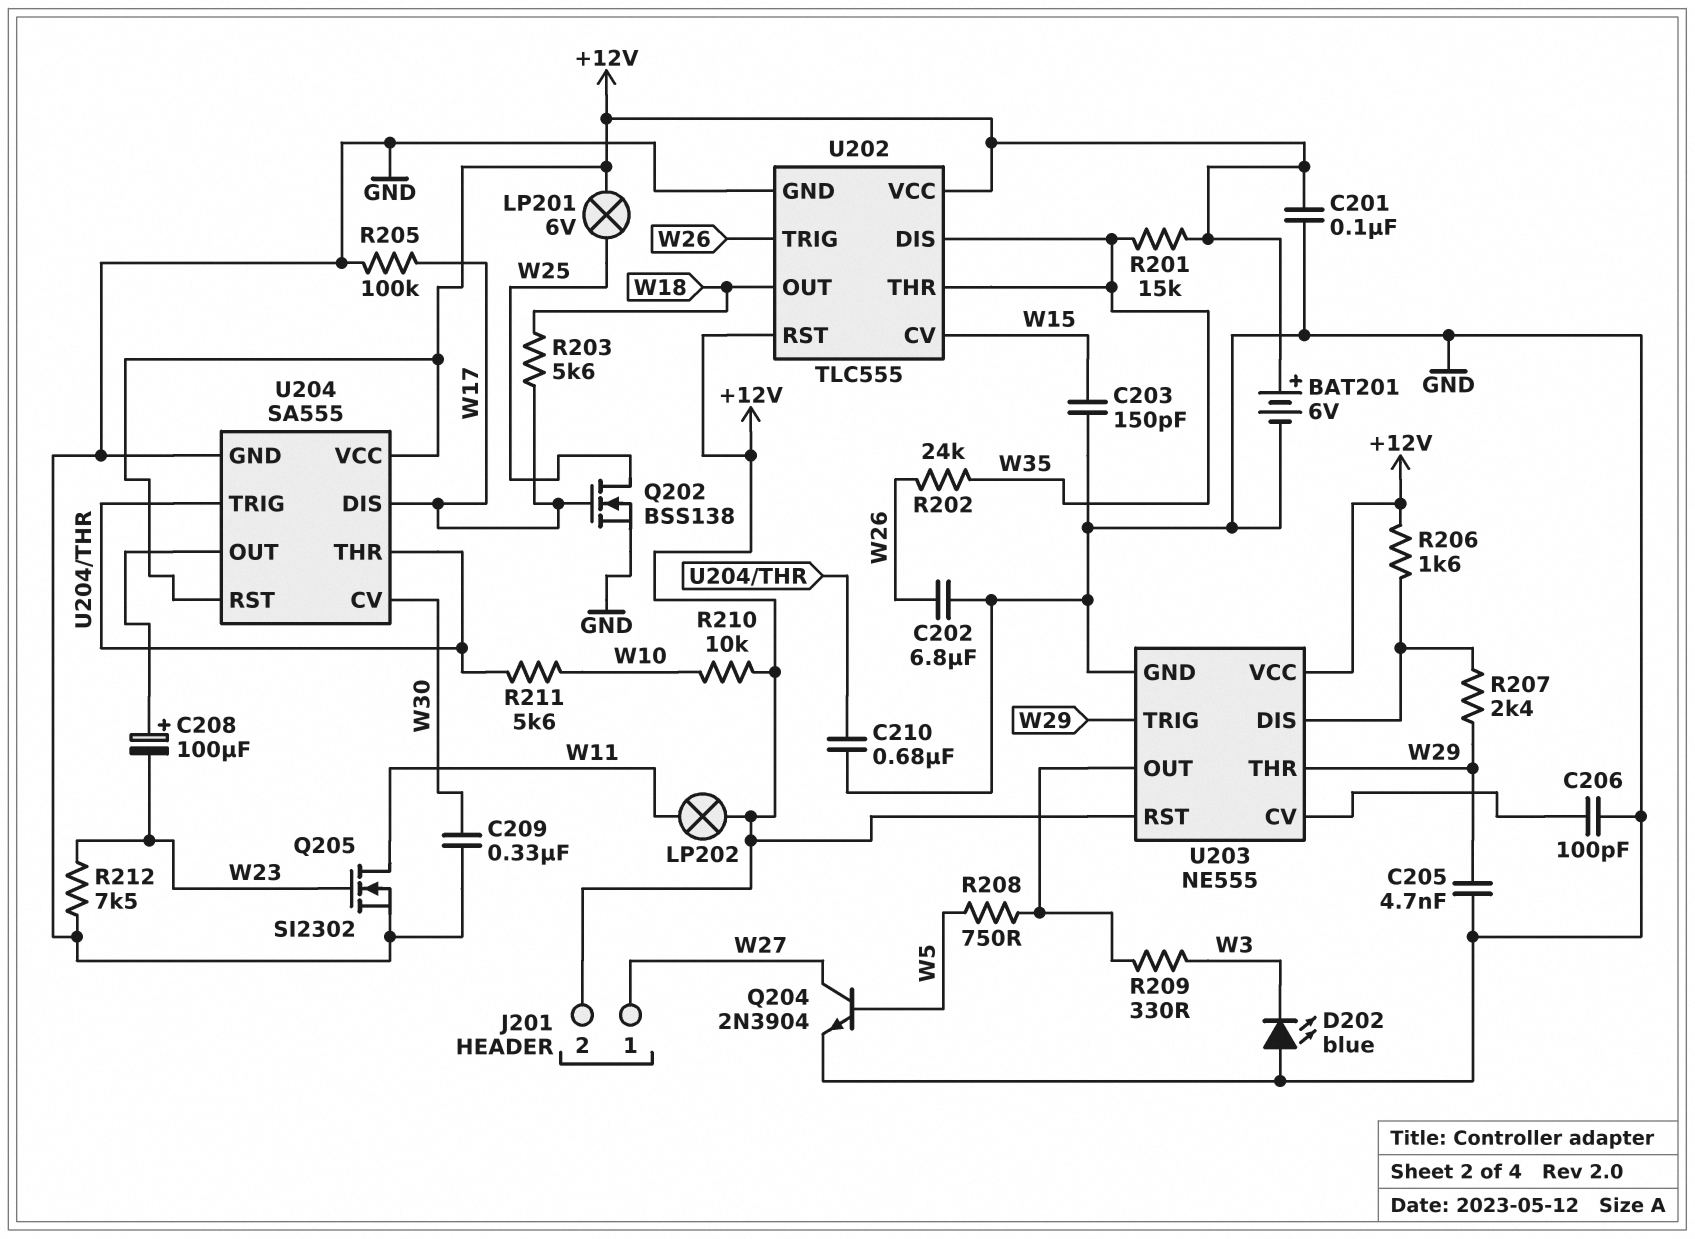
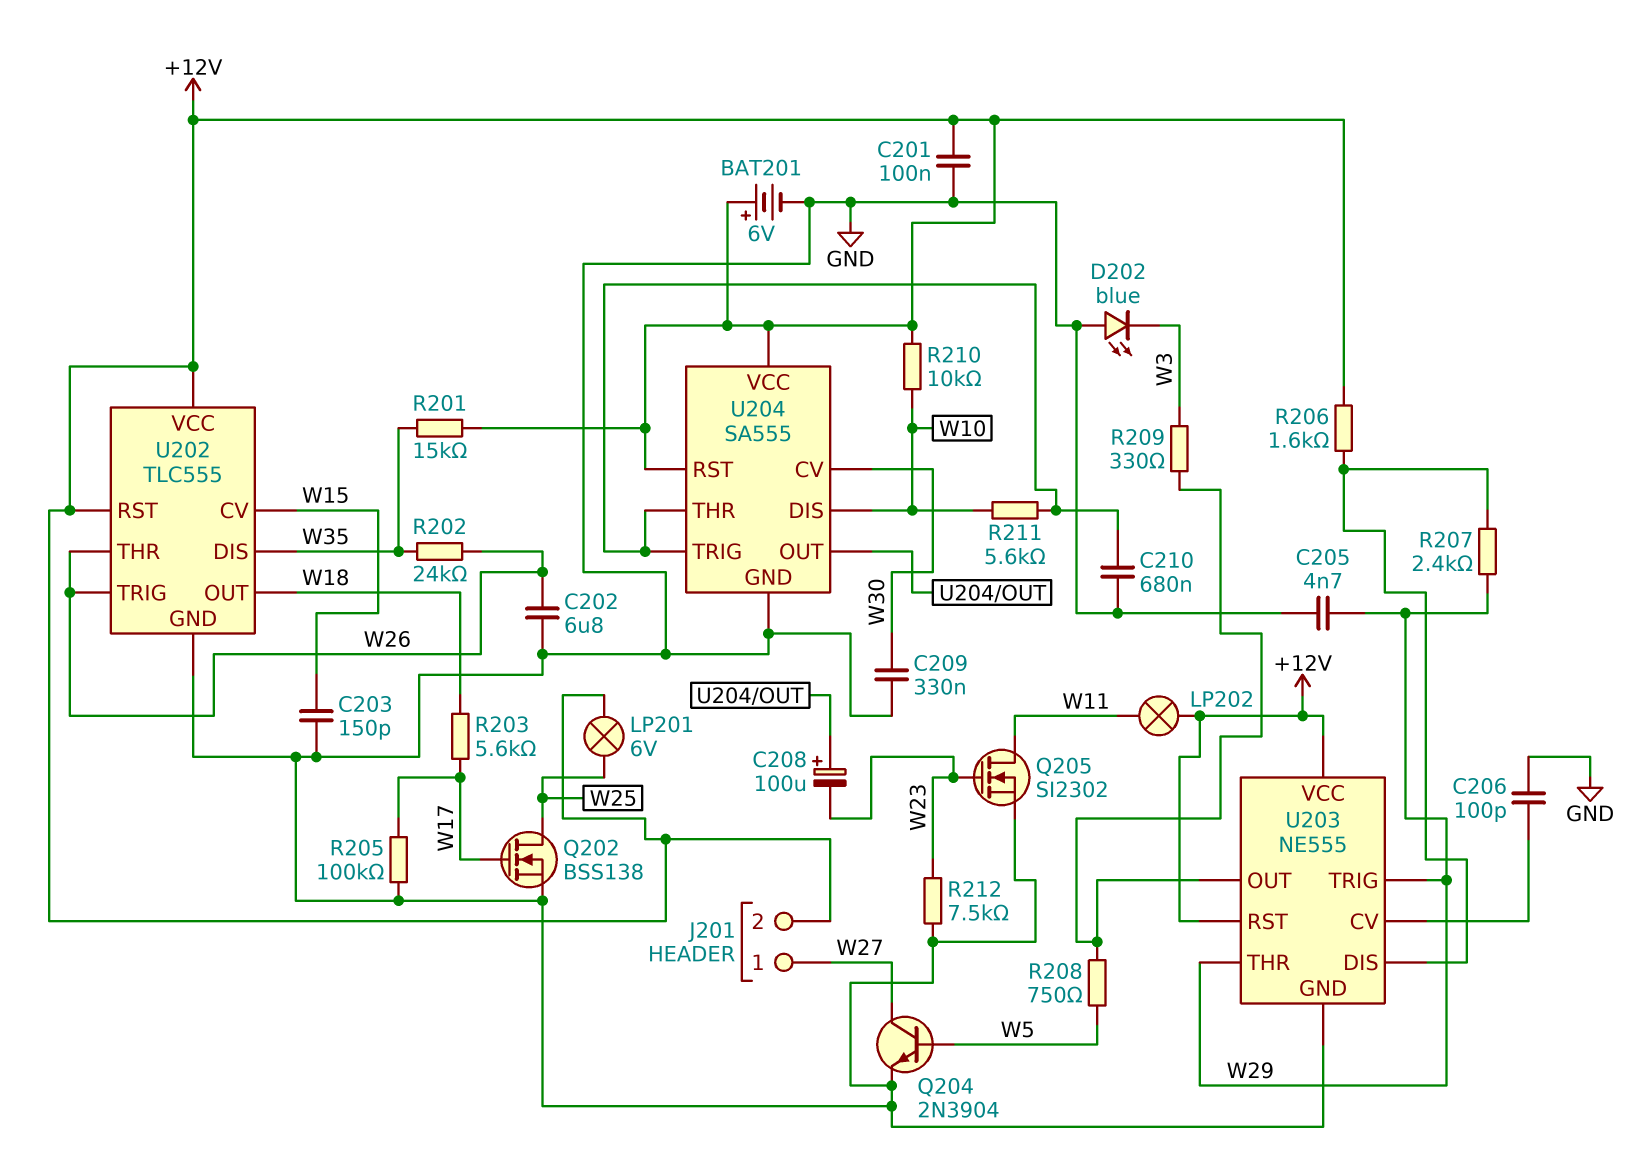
U202 pin THR: W35 -> W26
U204 pin DIS: W17 -> W10

